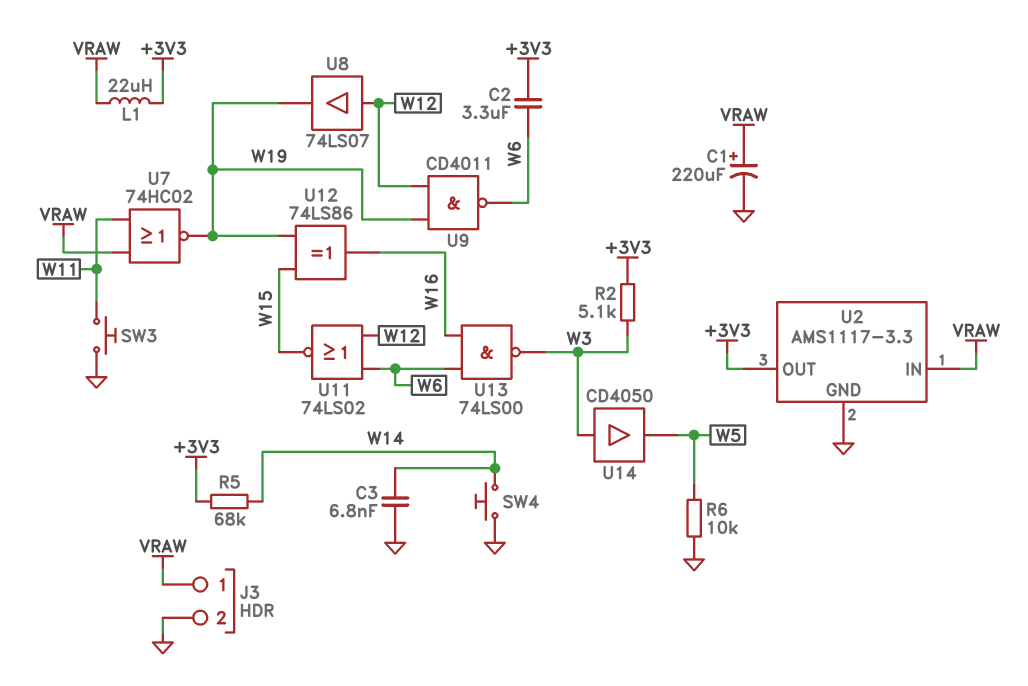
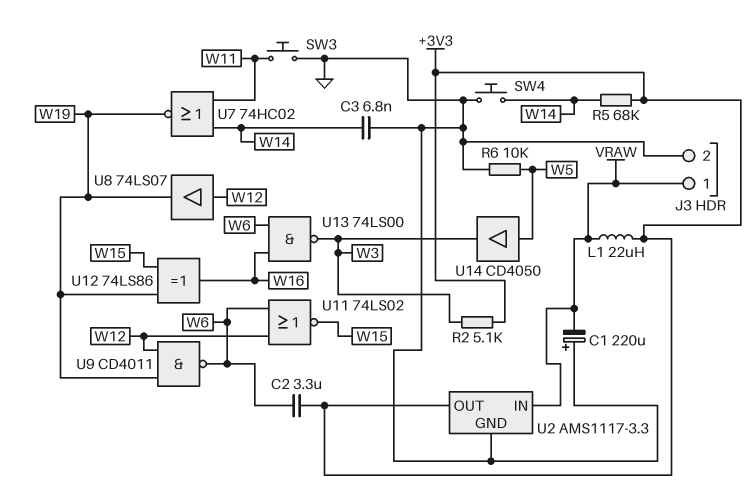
C1: 220uF (plus VRAW, minus GND) -> 220uF (plus GND, minus VRAW)
U7: NOR 74HC02 (in VRAW, in W11, out W19) -> NOR 74HC02 (in W11, in W14, out W19)
U14: buffer CD4050 (in W3, out W5) -> buffer CD4050 (in W5, out W3)

